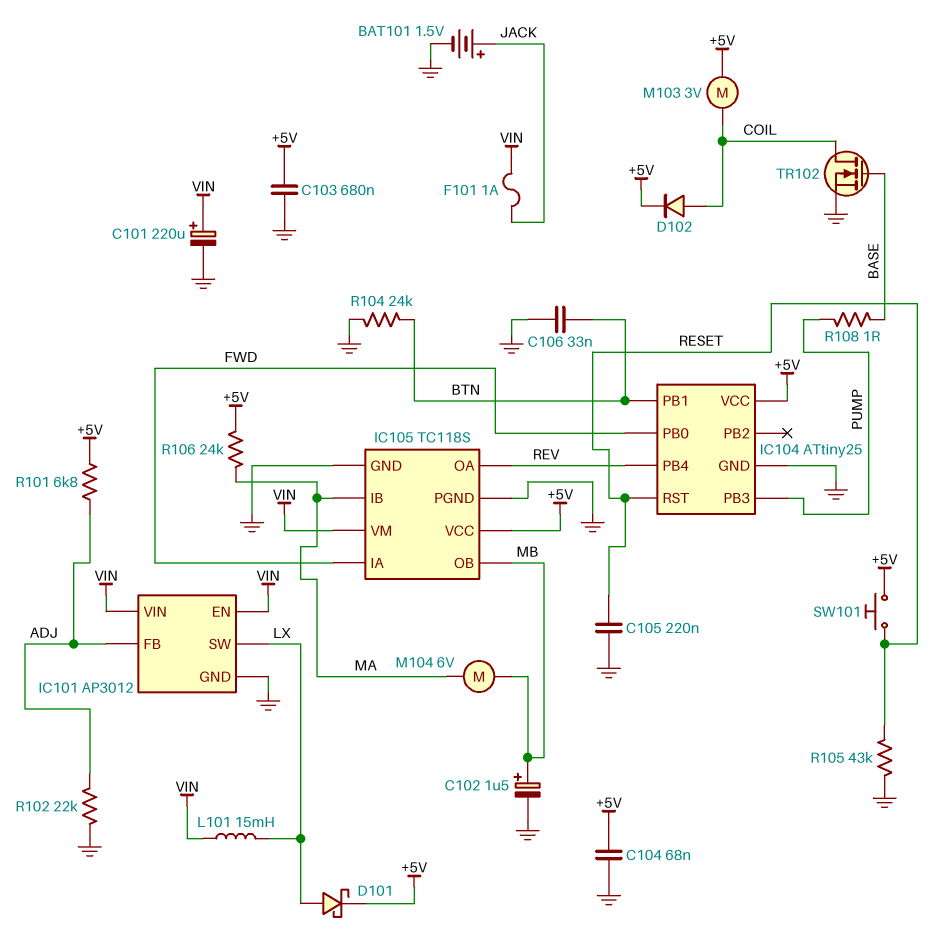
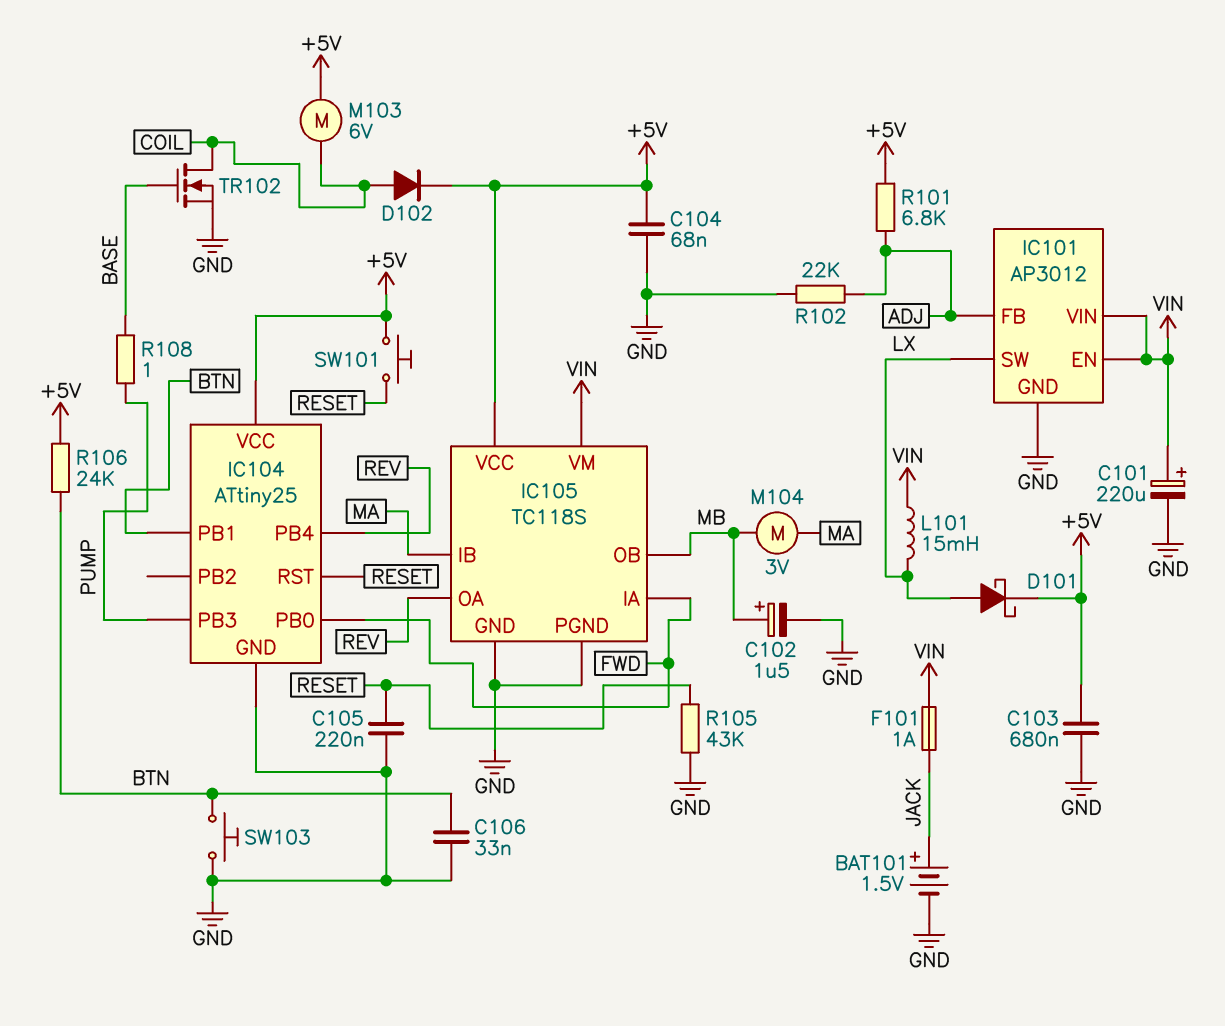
M103: motor 3V (+5V, COIL) -> motor 6V (+5V, COIL)
M104: motor 6V (MA, MB) -> motor 3V (MA, MB)
R104: 24k (BTN, GND) -> none
R106: 24k (+5V, MA) -> 24k (+5V, BTN)
SW103: none -> button (BTN, GND)

